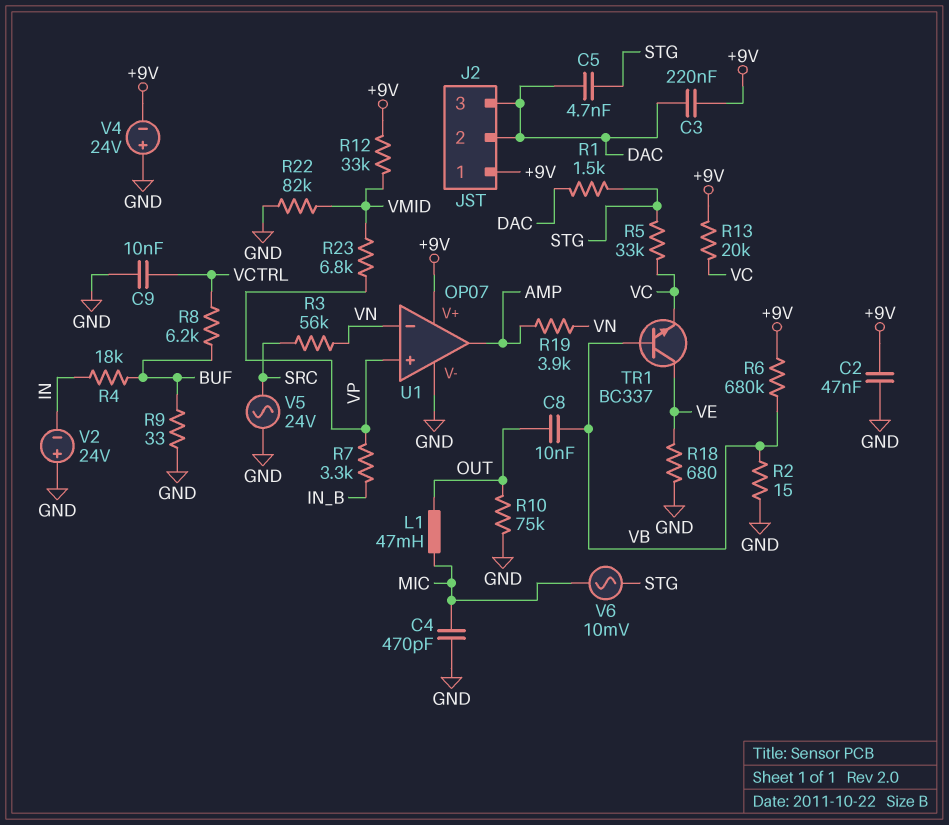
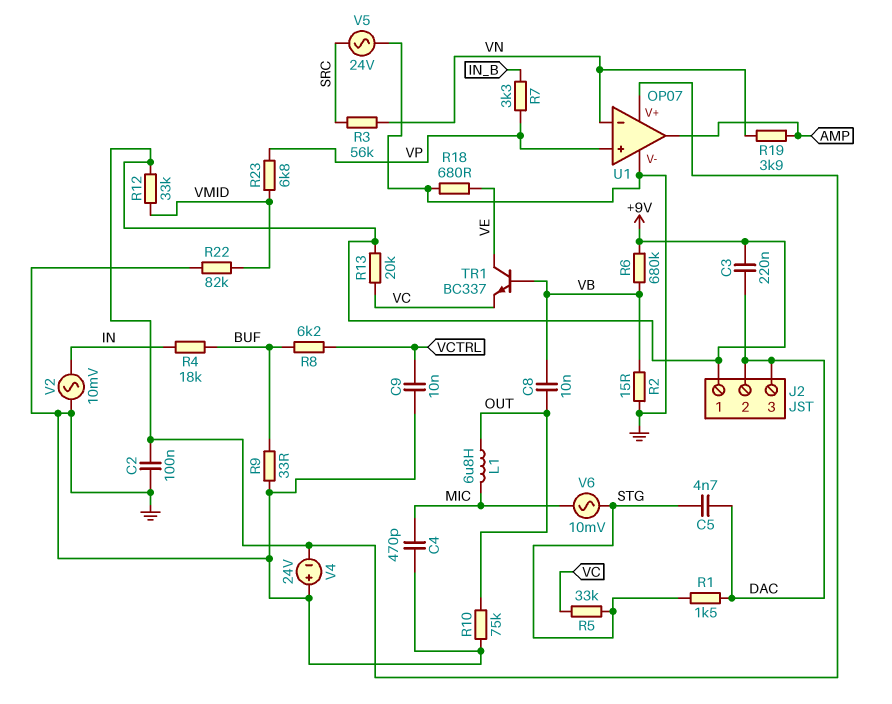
C2: 47nF (+9V, GND) -> 100nF (+9V, GND)
L1: 47mH (MIC, OUT) -> 6.8uH (MIC, OUT)
V2: 24V (plus GND, minus IN) -> AC 10mV (GND, IN)

